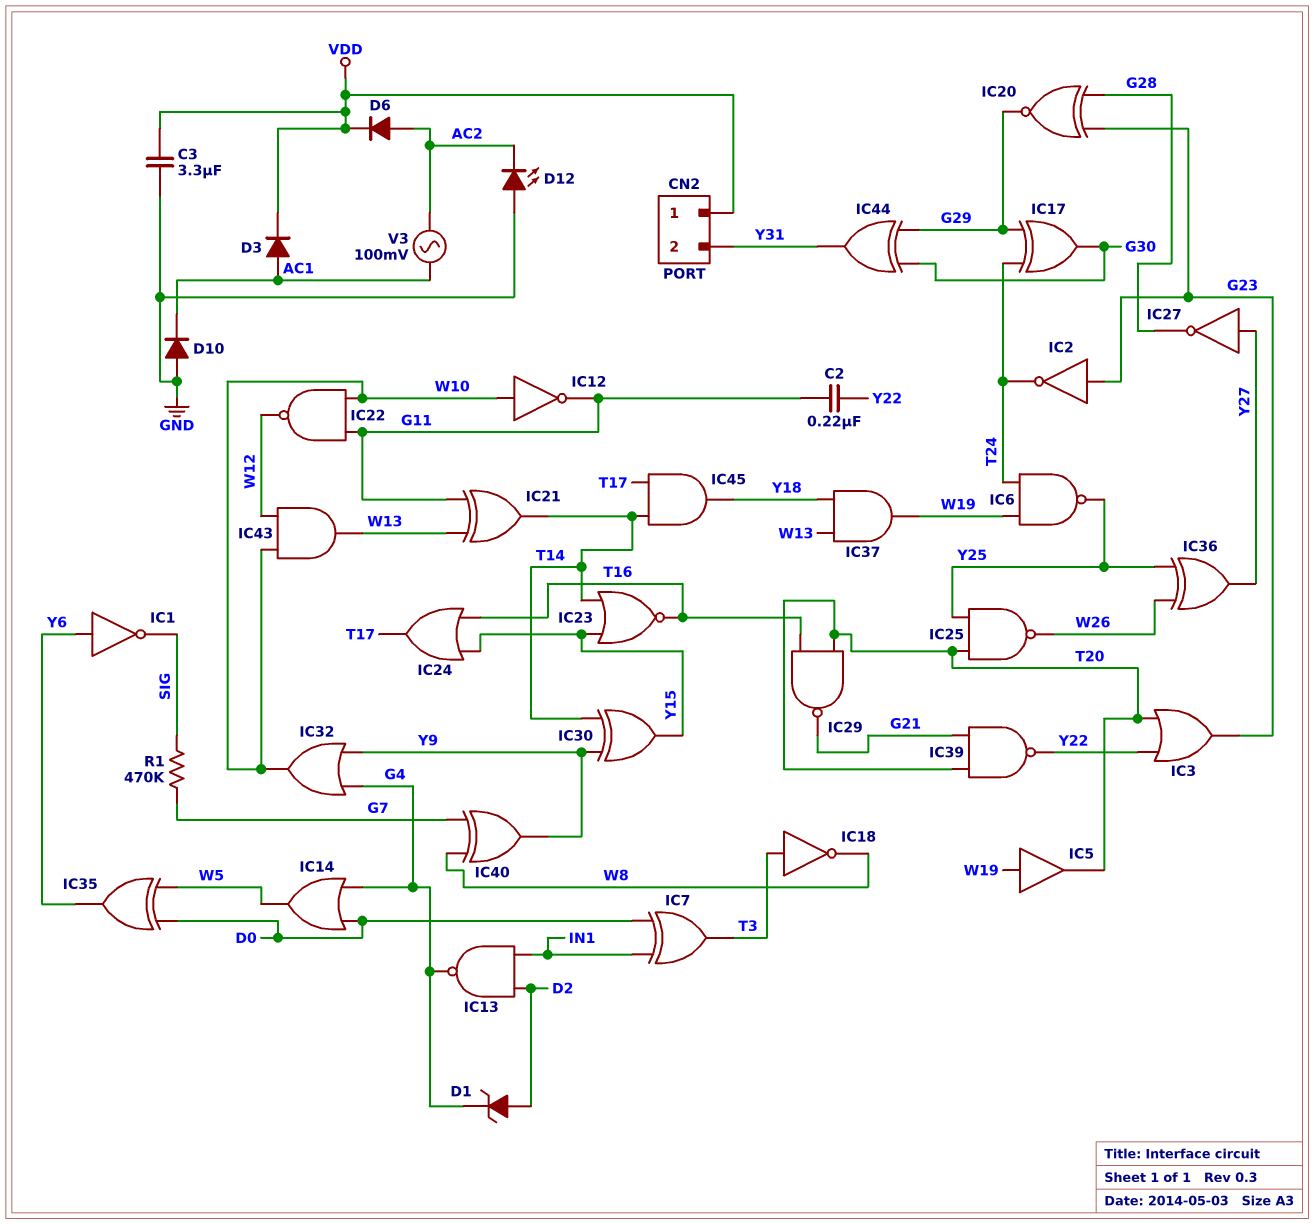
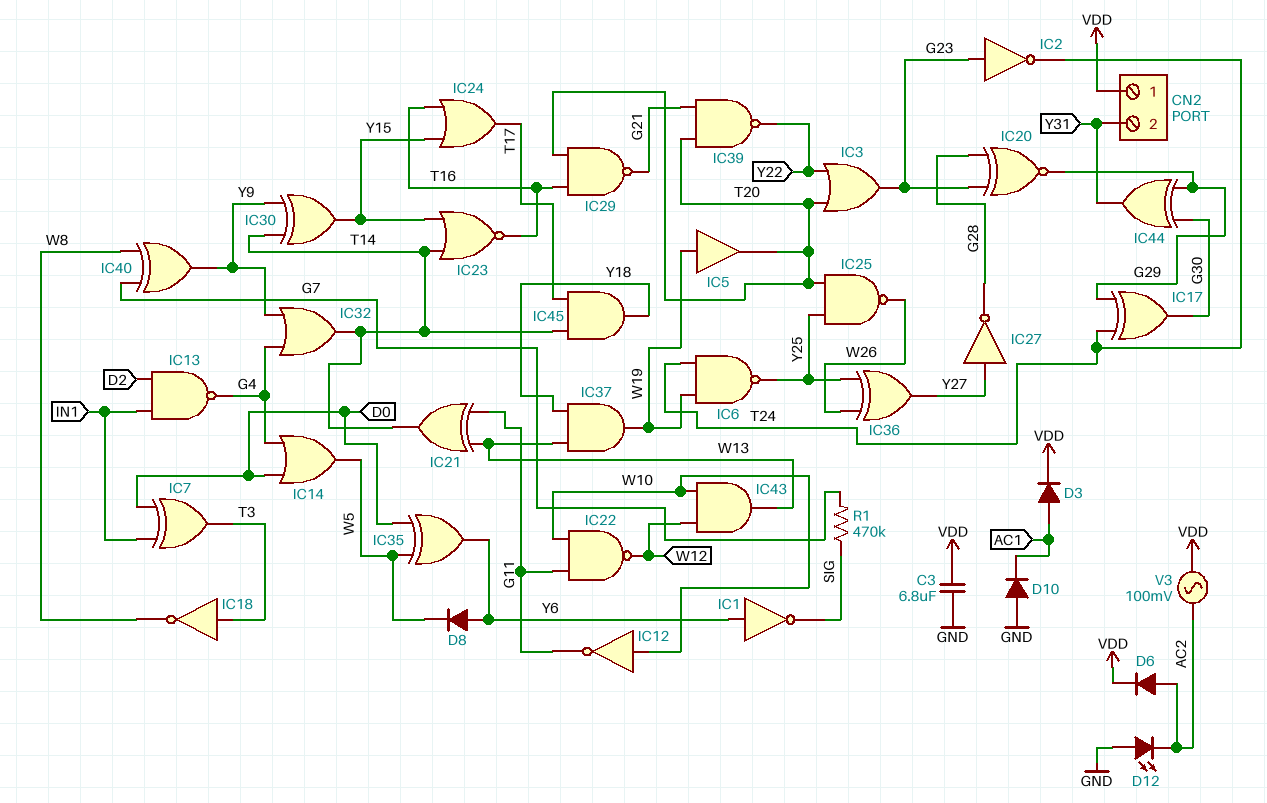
C2: 220nF (G11, Y22) -> none
C3: 3.3uF (GND, VDD) -> 6.8uF (GND, VDD)
D1: zener (A D2, K G4) -> none
D8: none -> diode (A Y6, K W5)
IC32: OR (in G4, in Y9, out W10) -> OR (in G4, in Y9, out T14)
V3: AC 100mV (AC1, AC2) -> AC 100mV (AC2, VDD)

